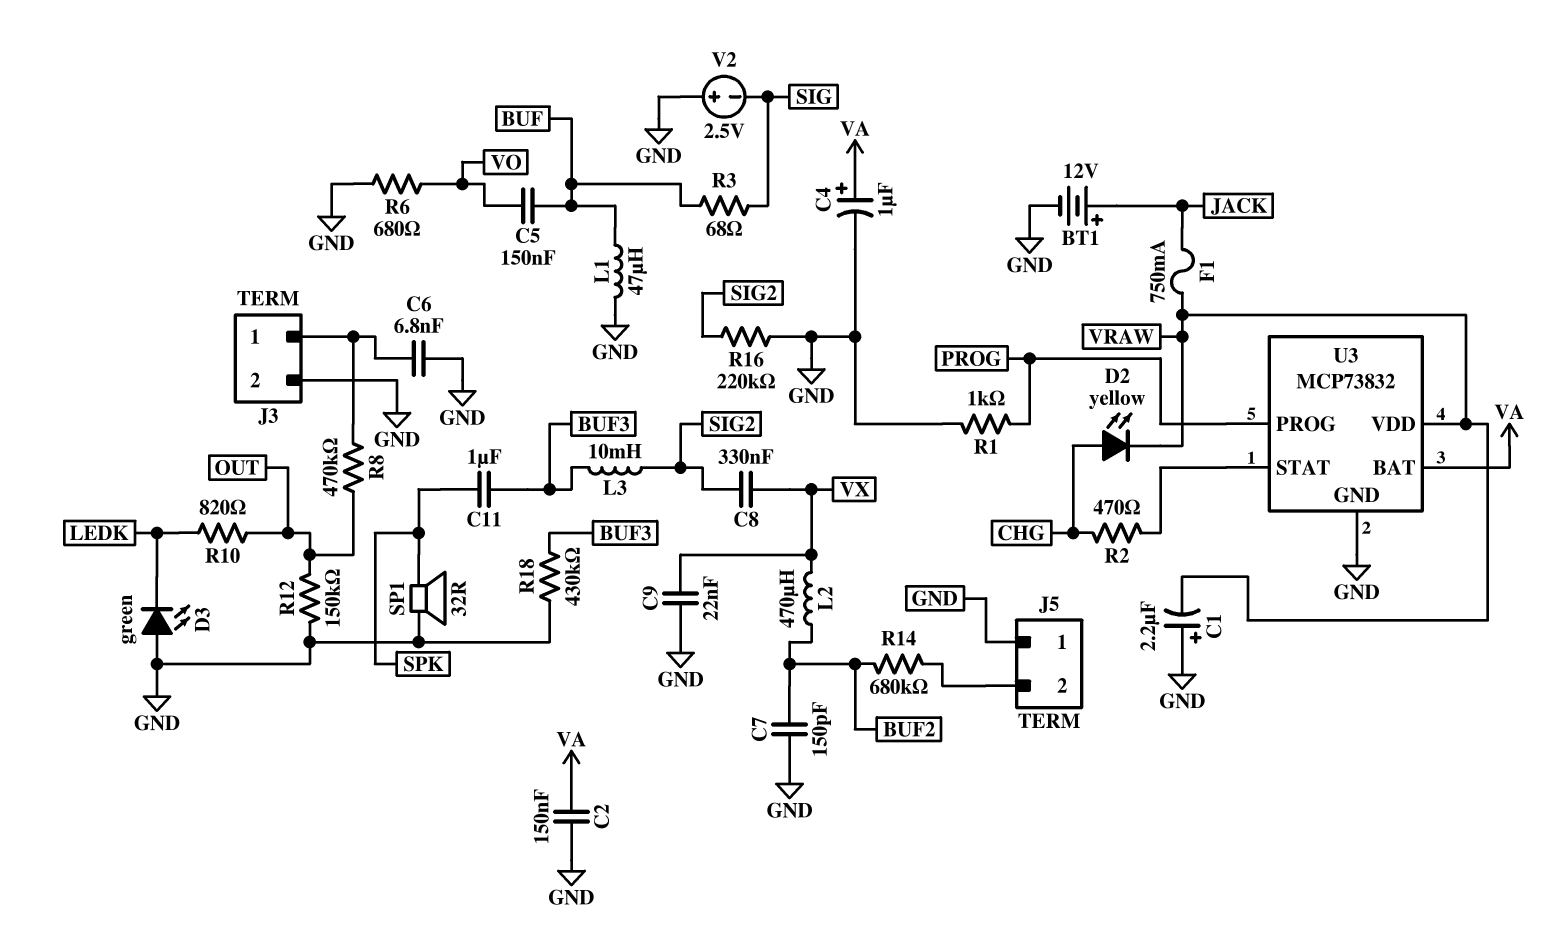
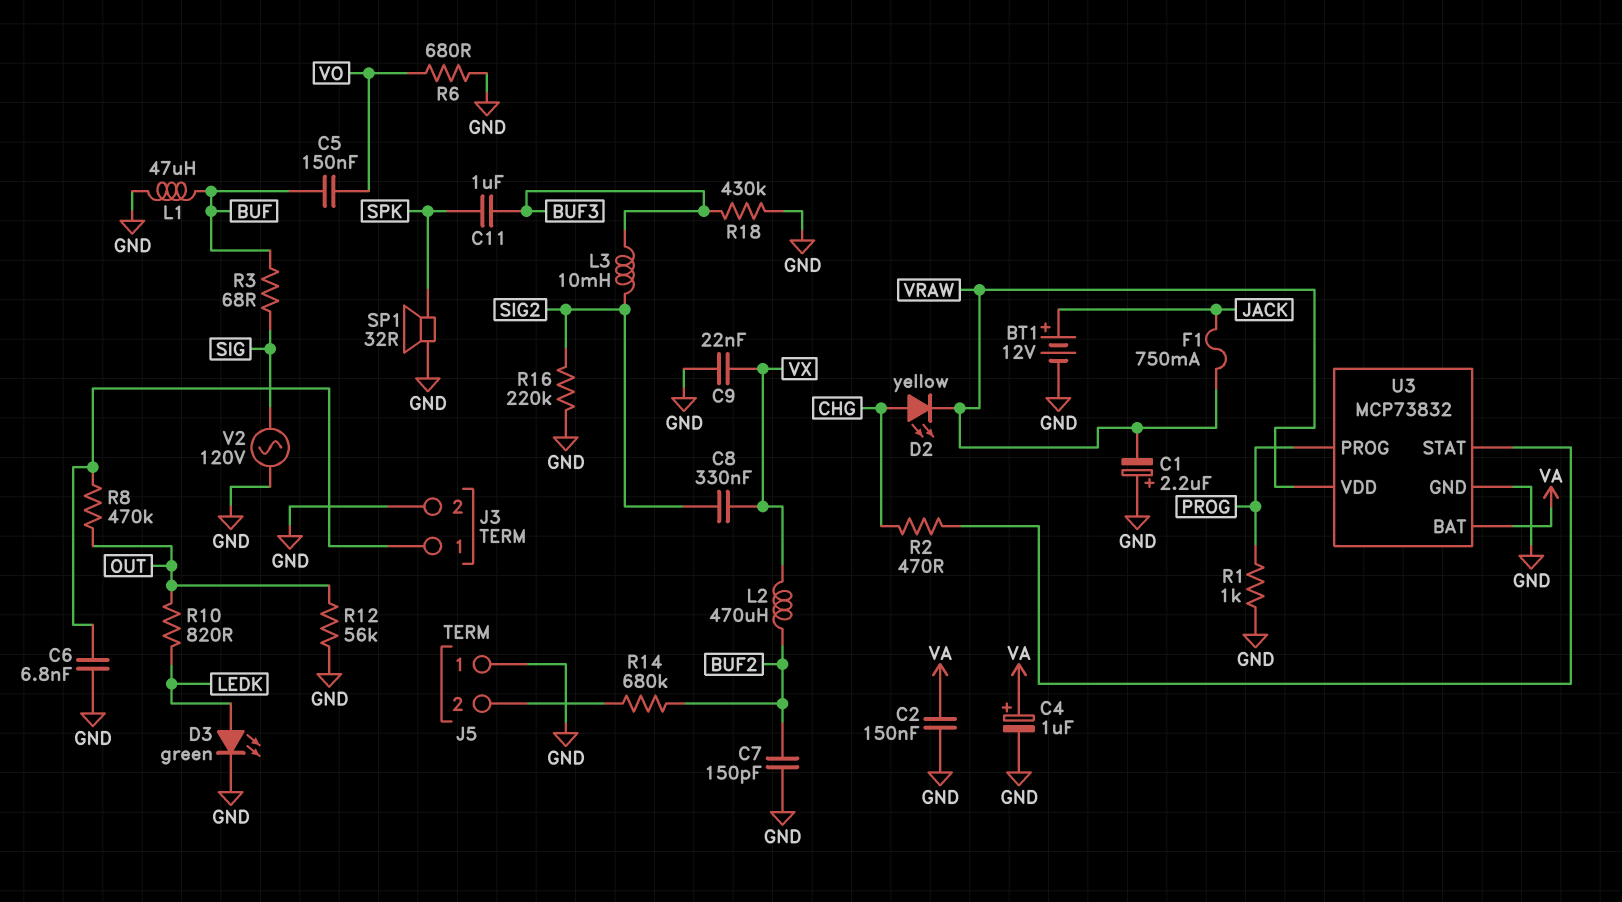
D3: LED green (A GND, K LEDK) -> LED green (A LEDK, K GND)
R12: 150k (GND, OUT) -> 56k (GND, OUT)
V2: 2.5V (plus GND, minus SIG) -> AC 120V (GND, SIG)

